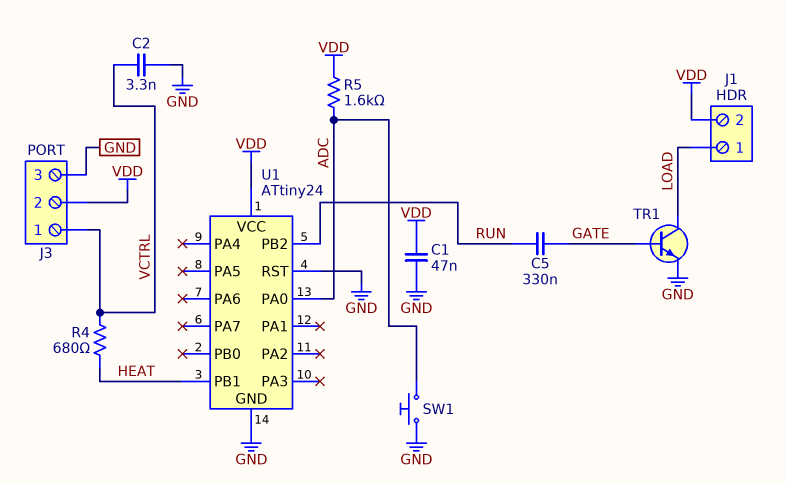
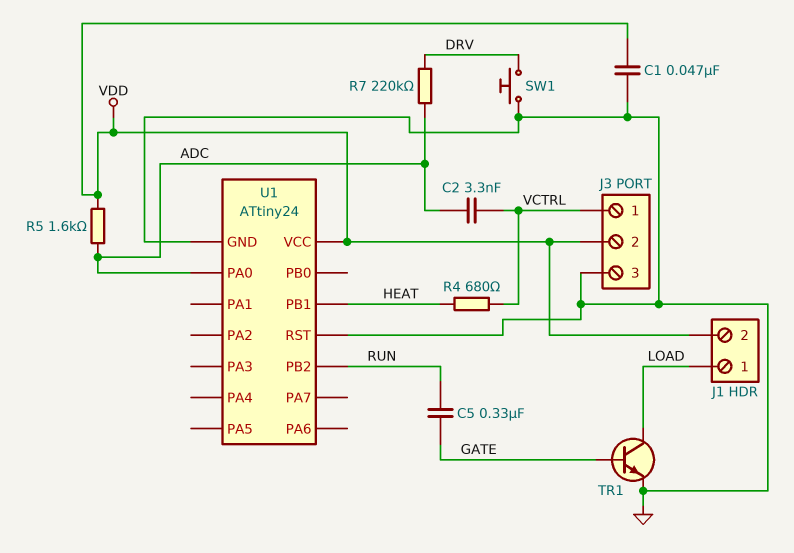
C2: 3.3nF (GND, VCTRL) -> 3.3nF (ADC, VCTRL)
R7: none -> 220k (ADC, DRV)
SW1: button (ADC, GND) -> button (DRV, GND)

